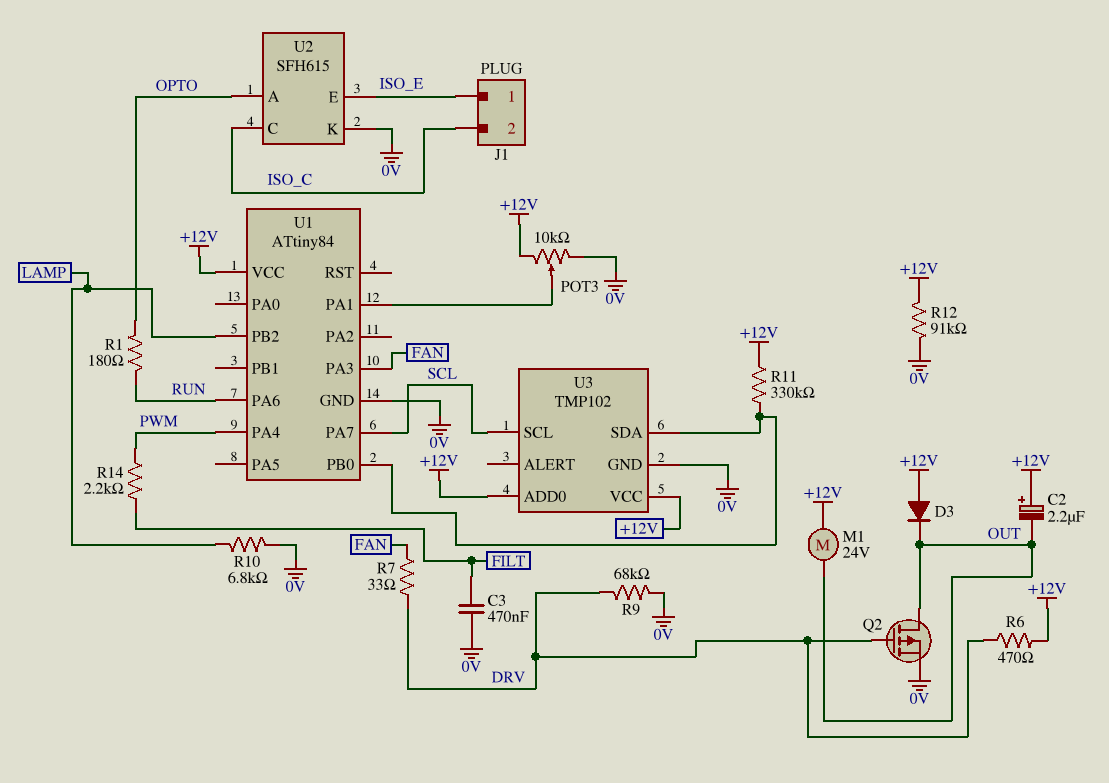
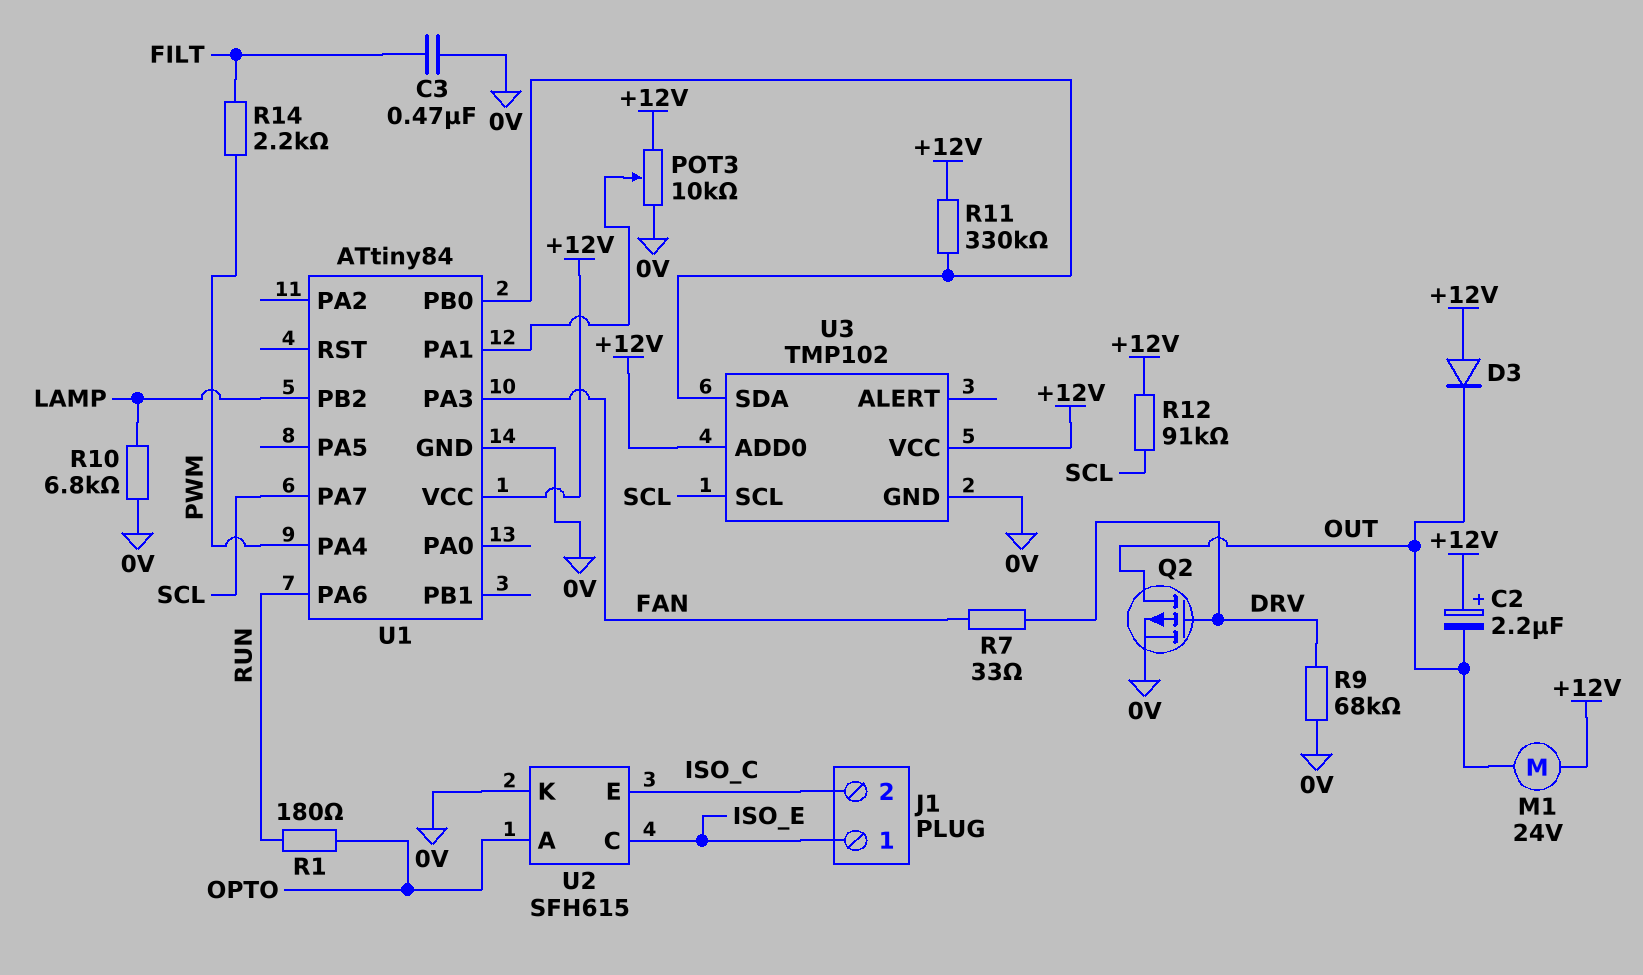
R6: 470 (+12V, DRV) -> none
R12: 91k (+12V, 0V) -> 91k (+12V, SCL)
U2 pin C: ISO_C -> ISO_E
U2 pin E: ISO_E -> ISO_C

